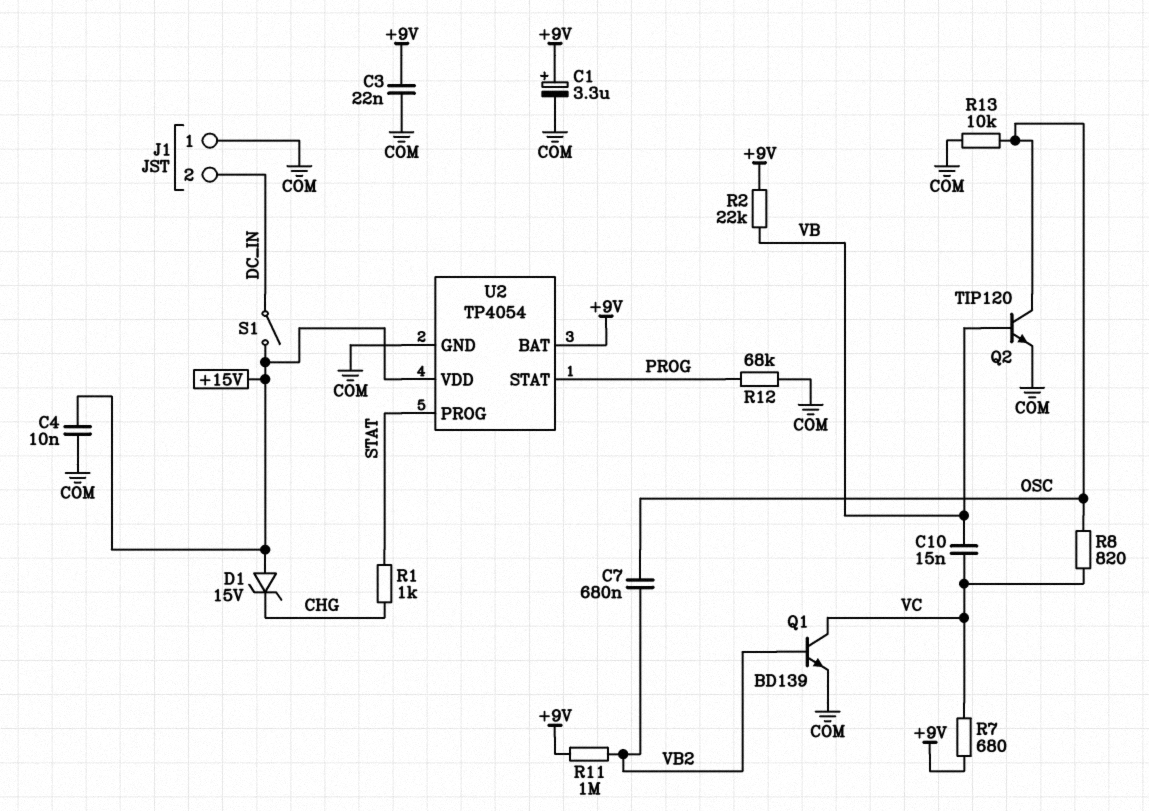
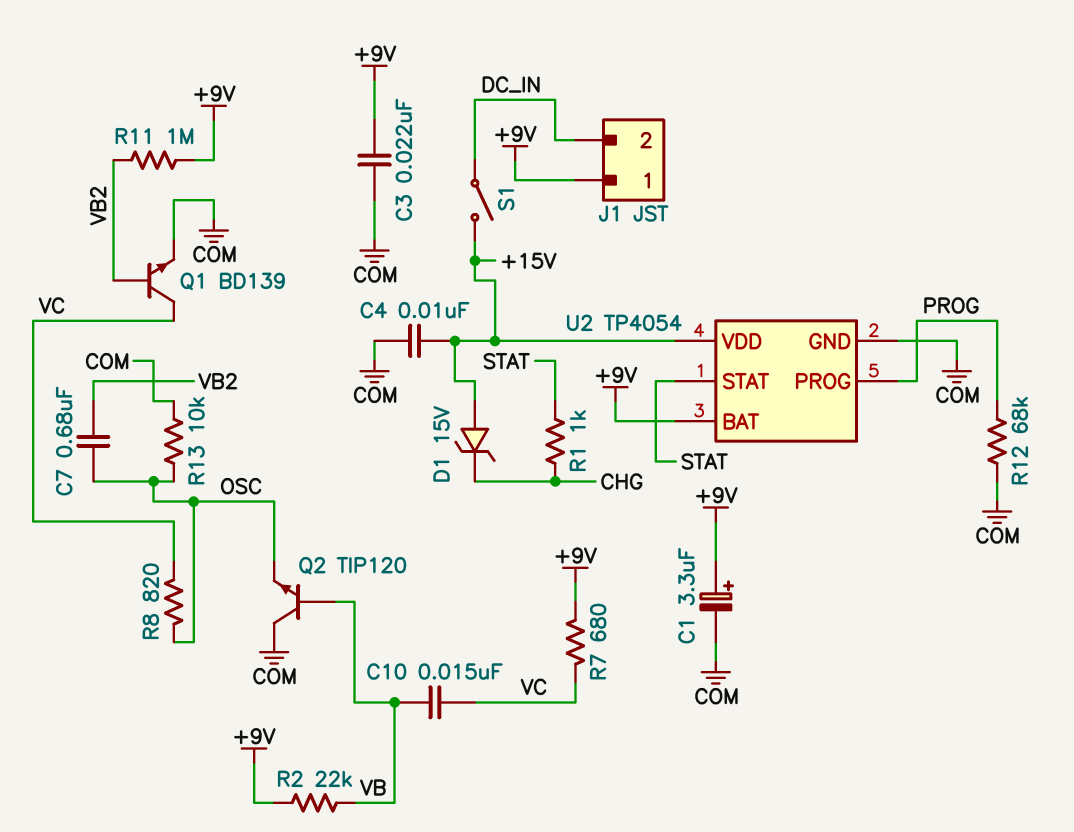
J1 pin 1: COM -> +9V
Q2: NPN TIP120 (B VB, C OSC, E COM) -> NPN TIP120 (B VB, C COM, E OSC)
U2 pin PROG: STAT -> PROG
U2 pin STAT: PROG -> STAT

